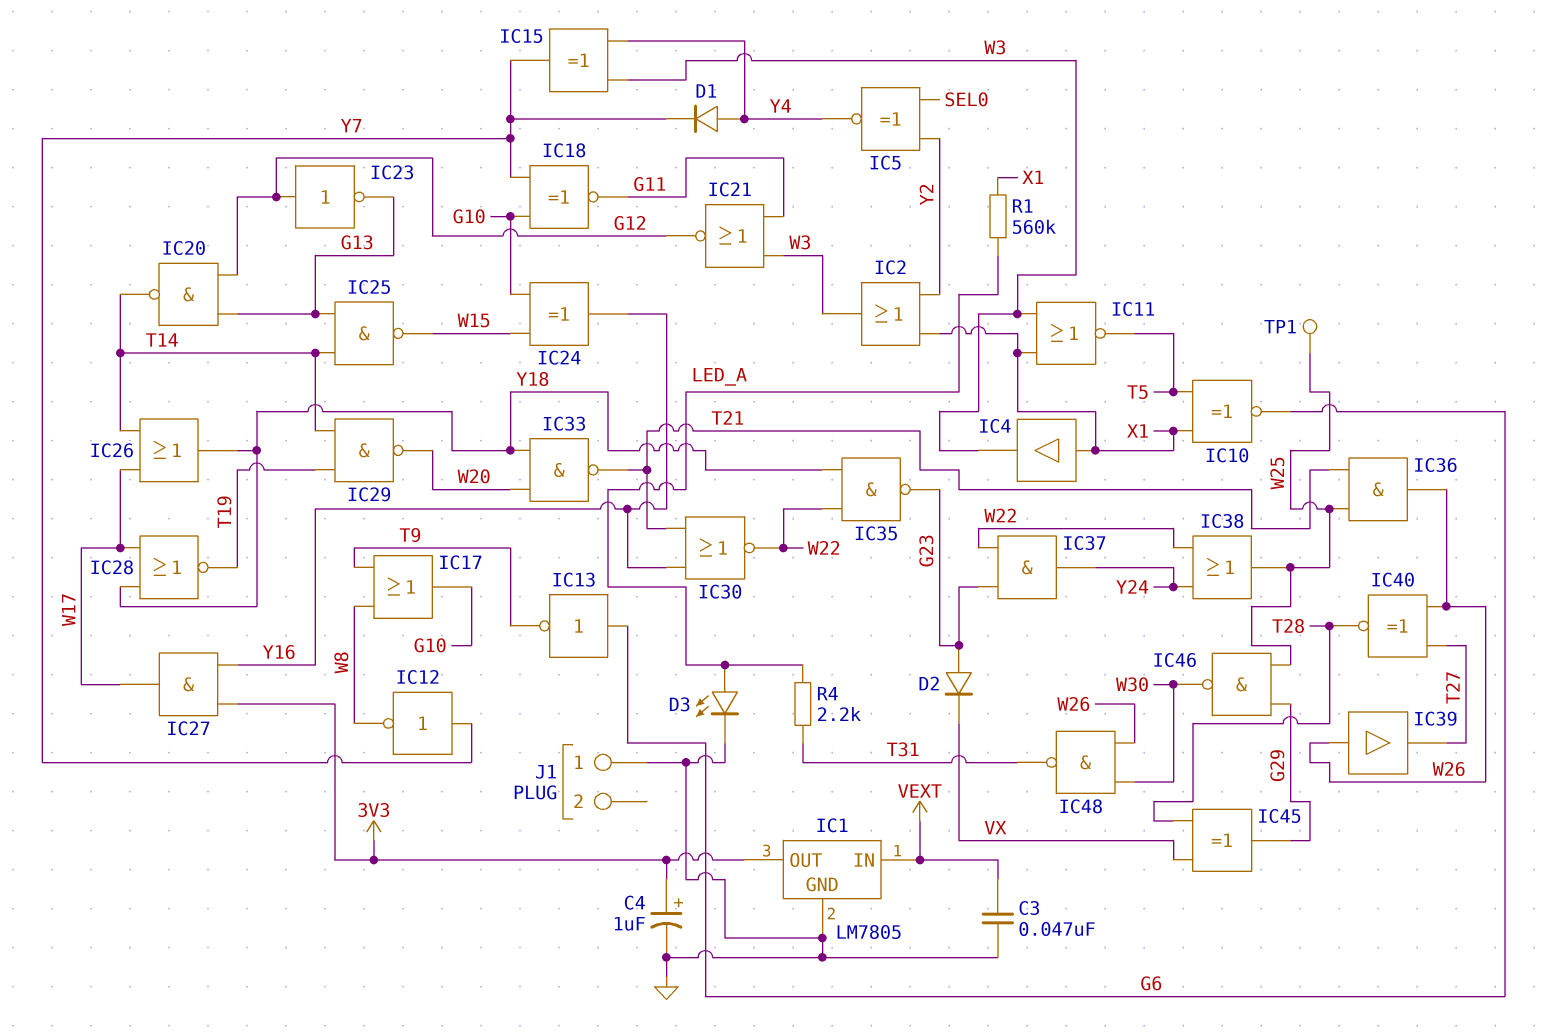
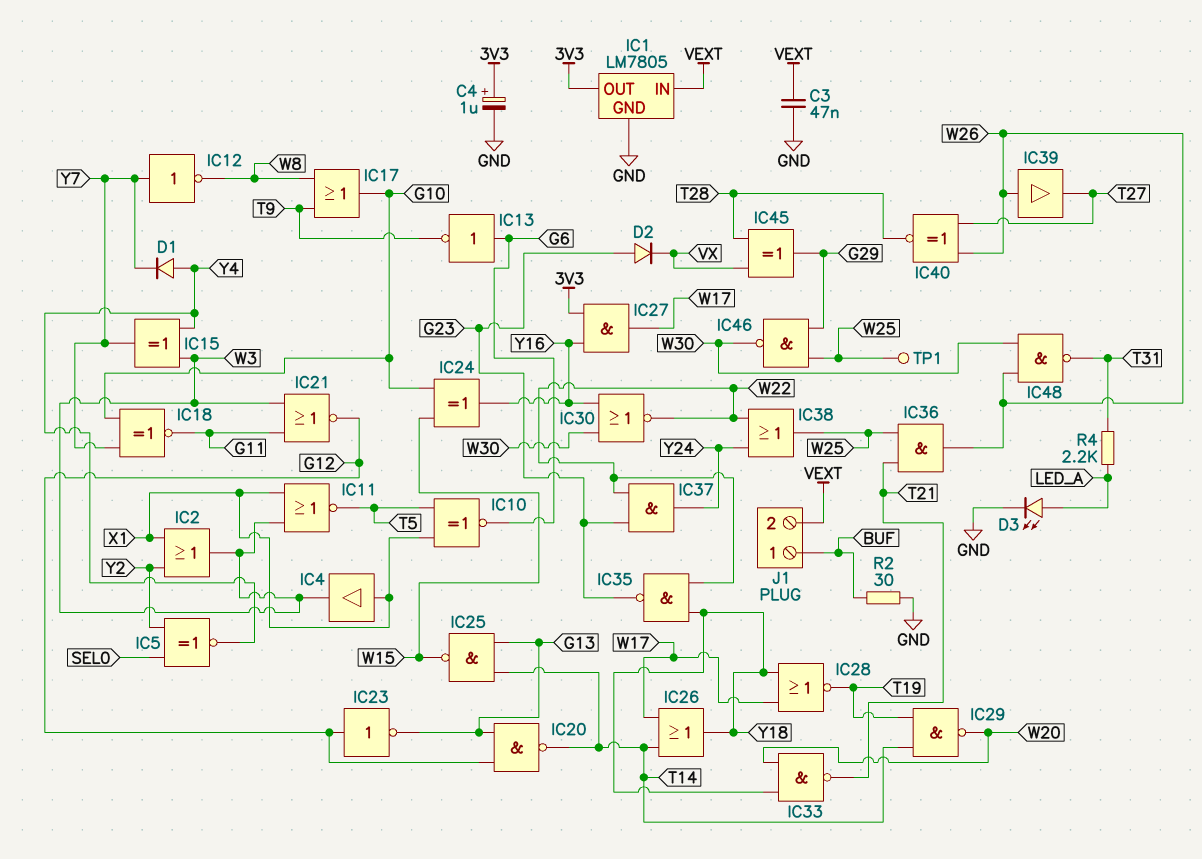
IC30: NOR (in T21, in Y16, out W22) -> NOR (in W30, in Y16, out W22)
J1 pin 1: GND -> BUF
J1 pin 2: none -> VEXT
R1: 560k (LED_A, X1) -> none
R2: none -> 30 (BUF, GND)

